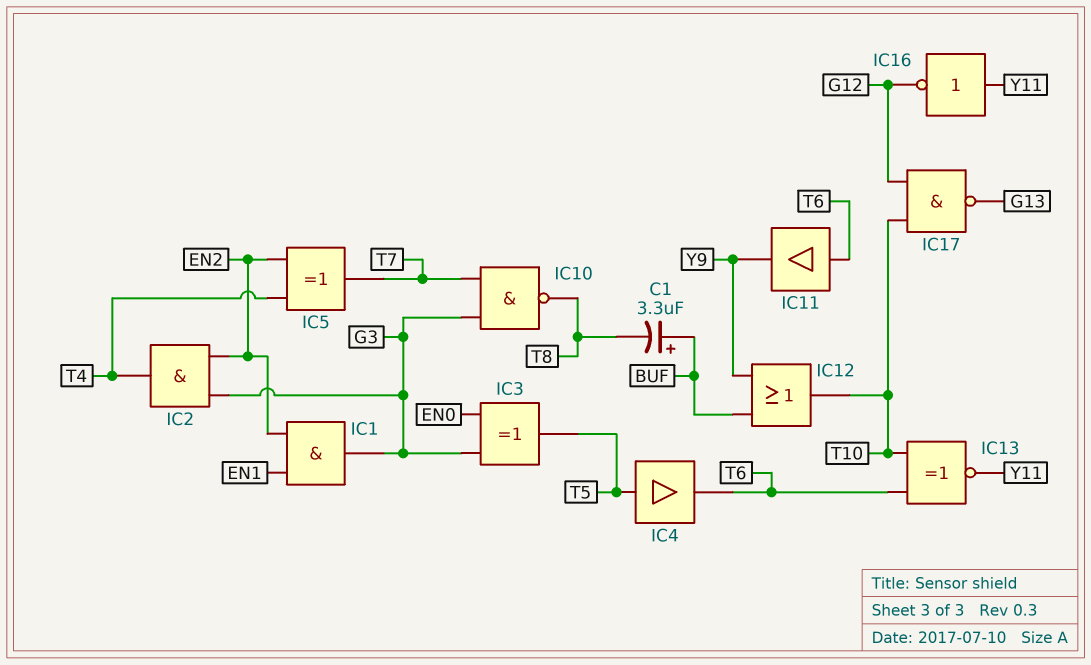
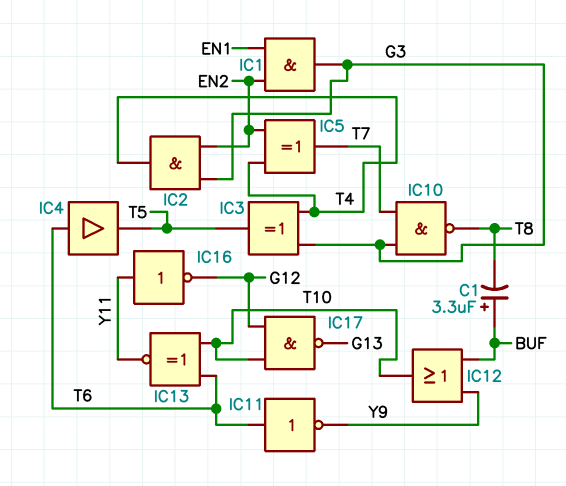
IC3: XOR (in EN0, in G3, out T5) -> XOR (in G3, in T4, out T5)
IC4: buffer (in T5, out T6) -> buffer (in T6, out T5)
IC11: buffer (in T6, out Y9) -> NOT (in T6, out Y9)

